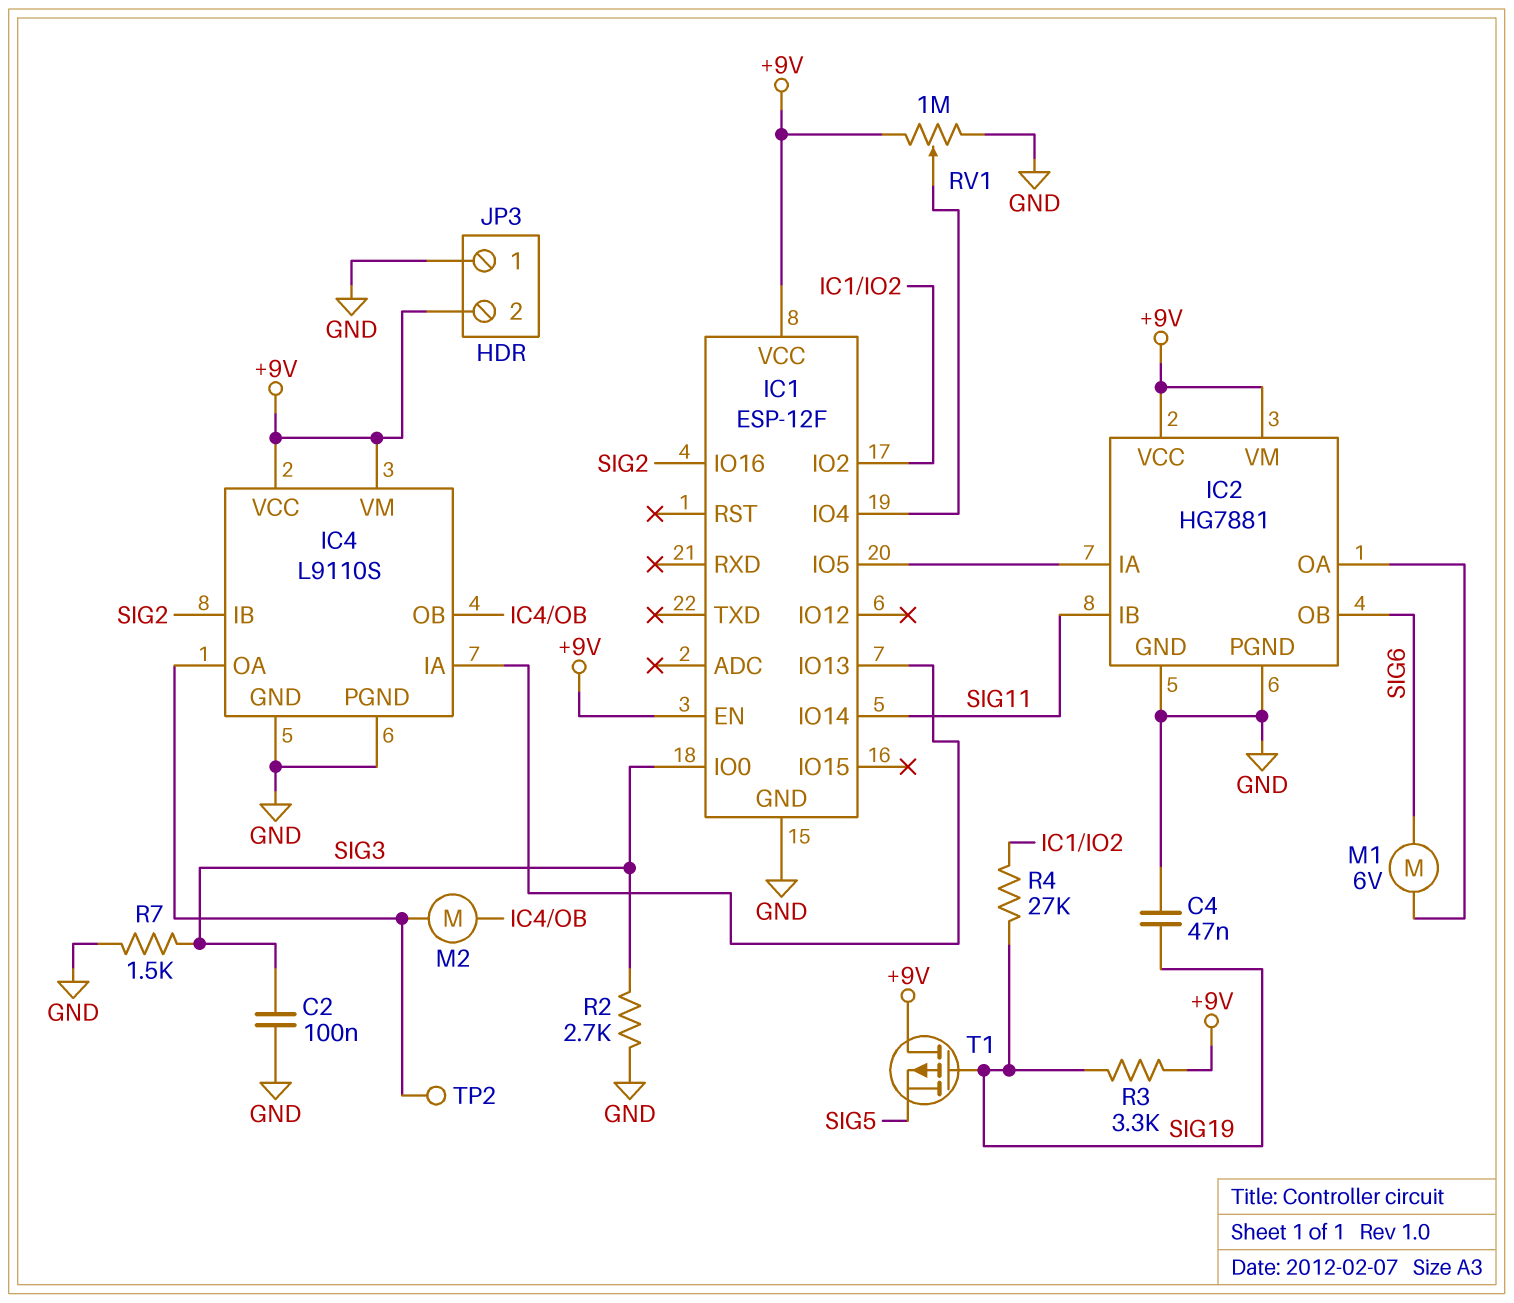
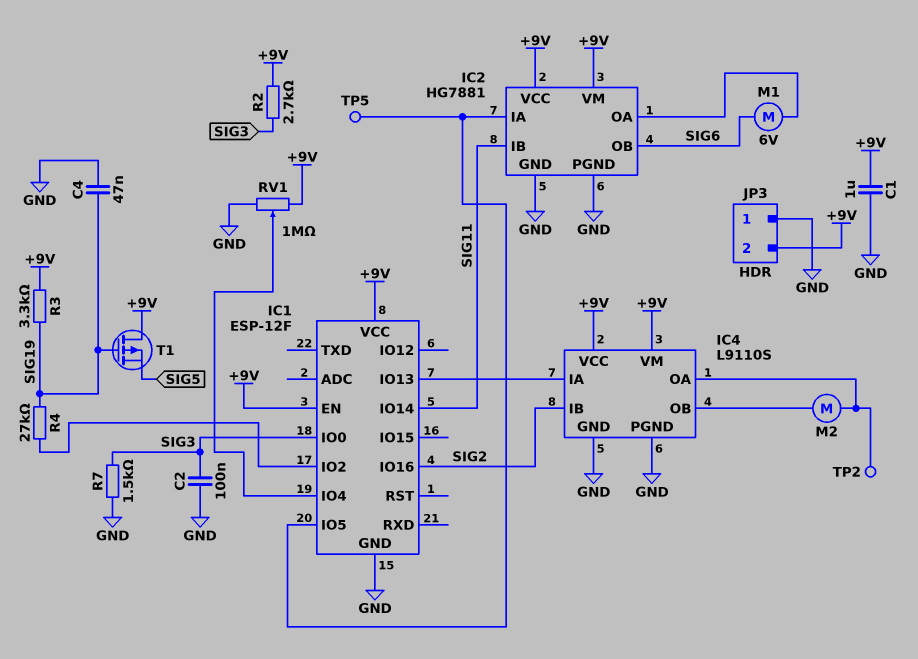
C1: none -> 1uF (+9V, GND)
R2: 2.7k (GND, SIG3) -> 2.7k (+9V, SIG3)
TP5: none -> test point (IC1/IO5)

